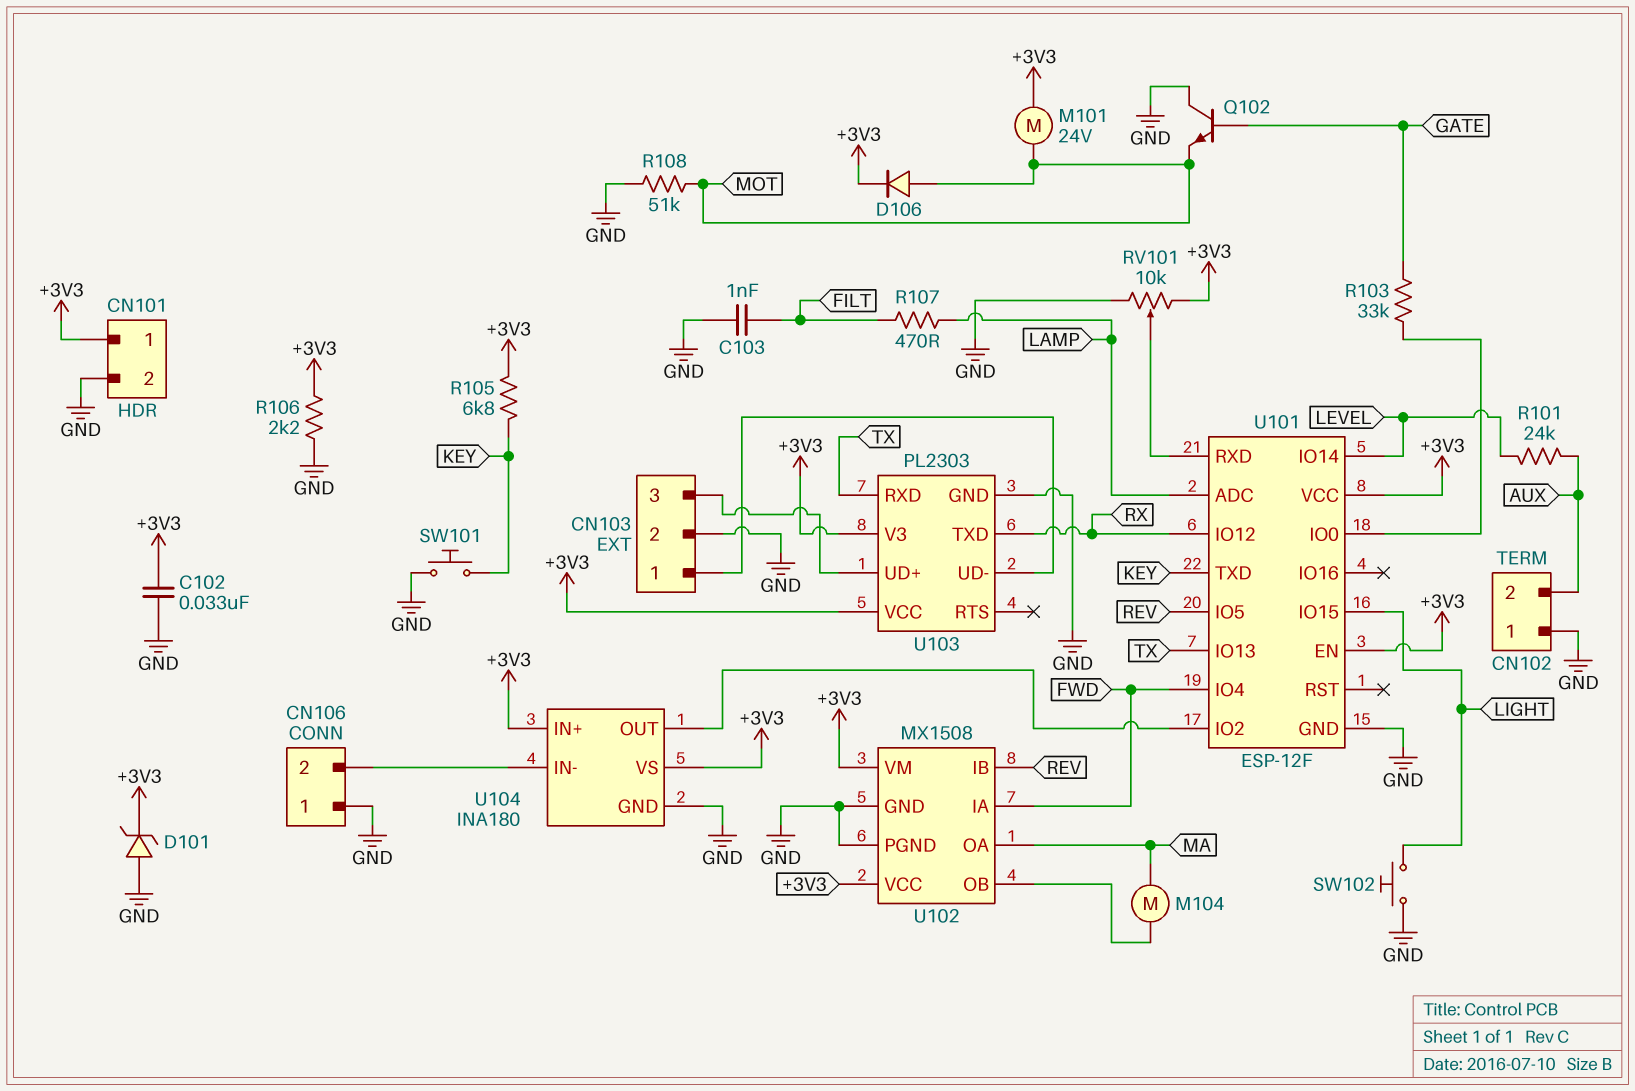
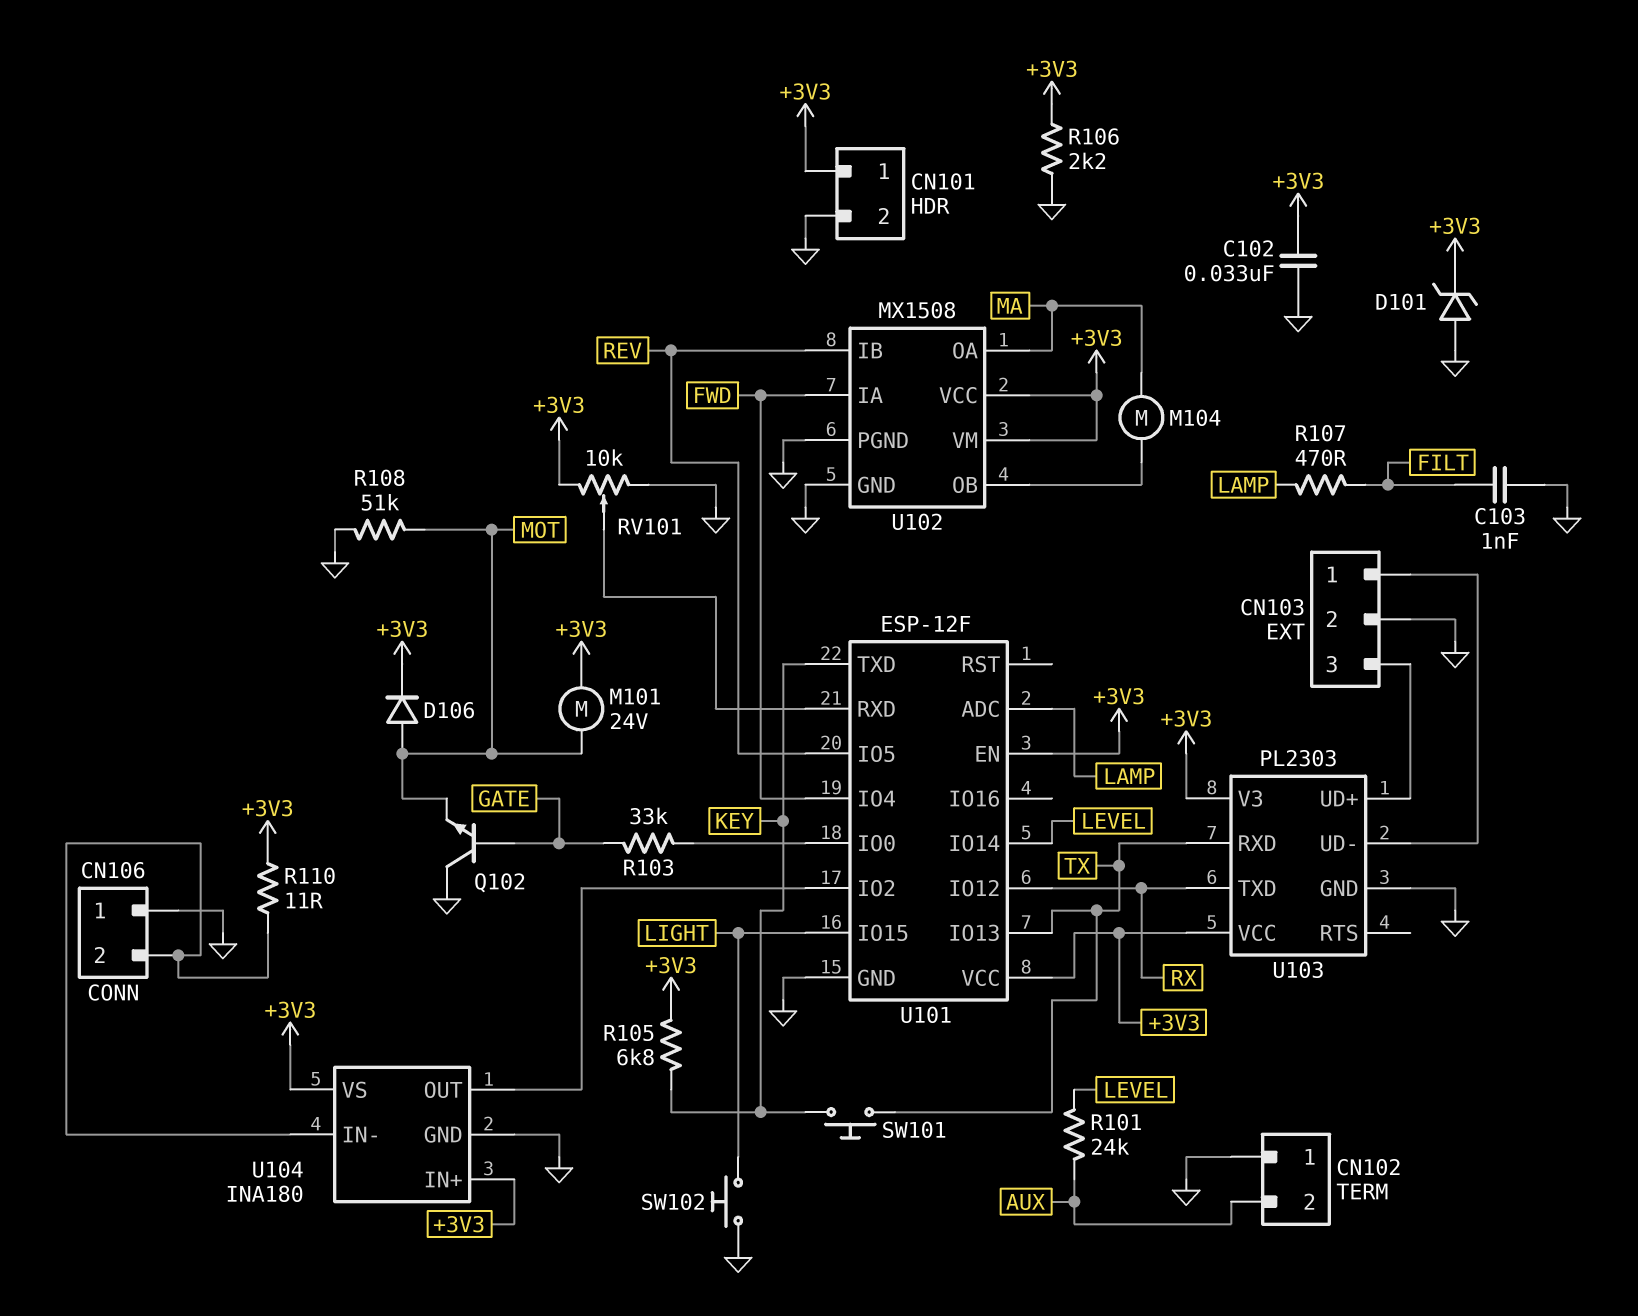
R110: none -> 11 (+3V3, CN106/2)
SW101: button (GND, KEY) -> button (KEY, TX)

